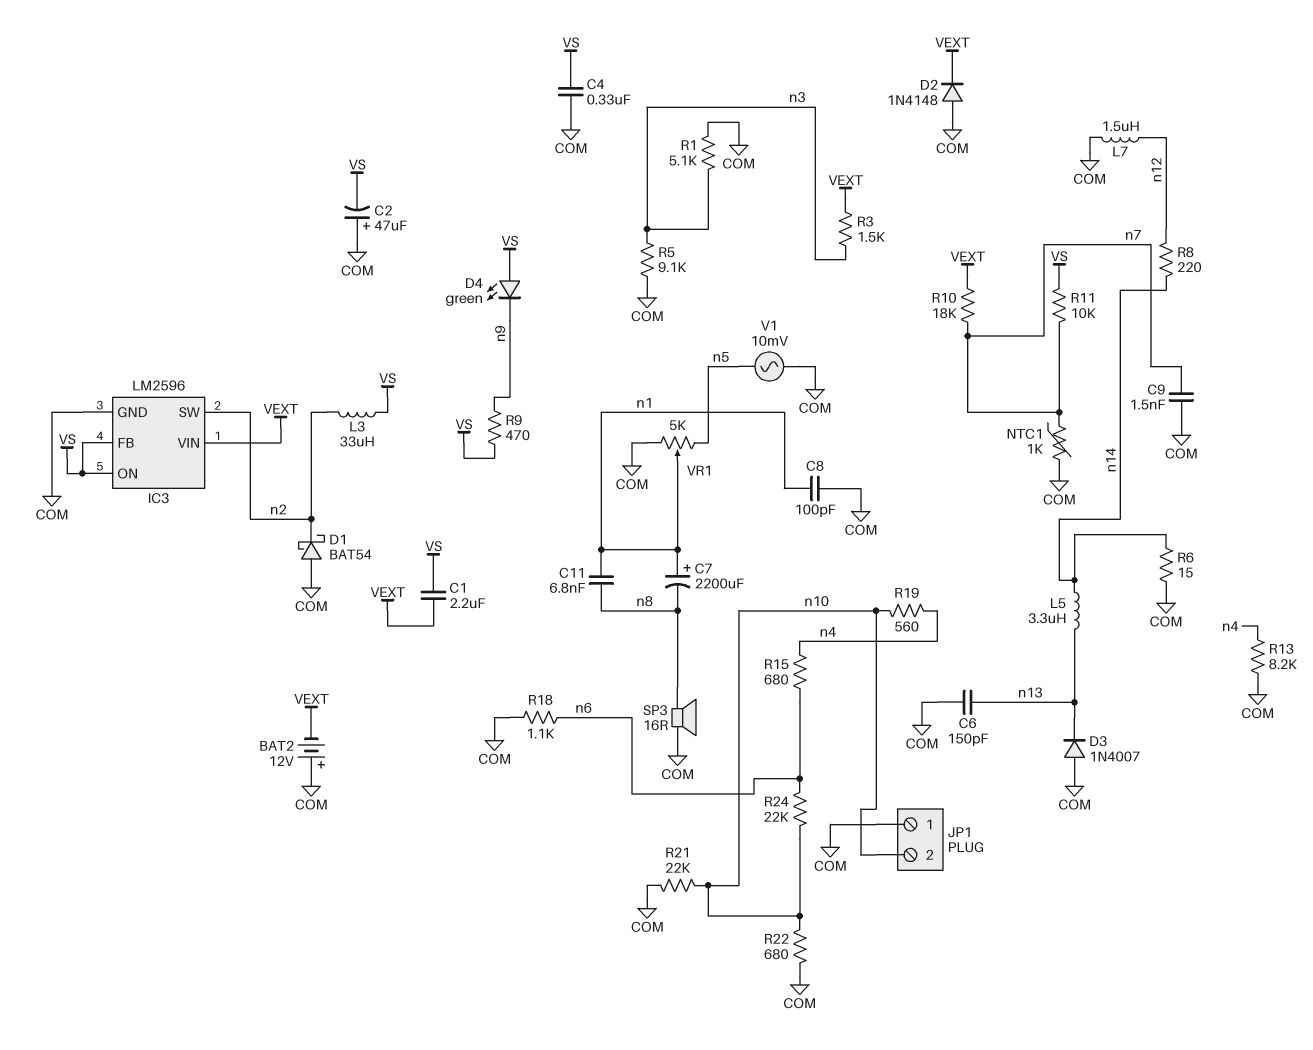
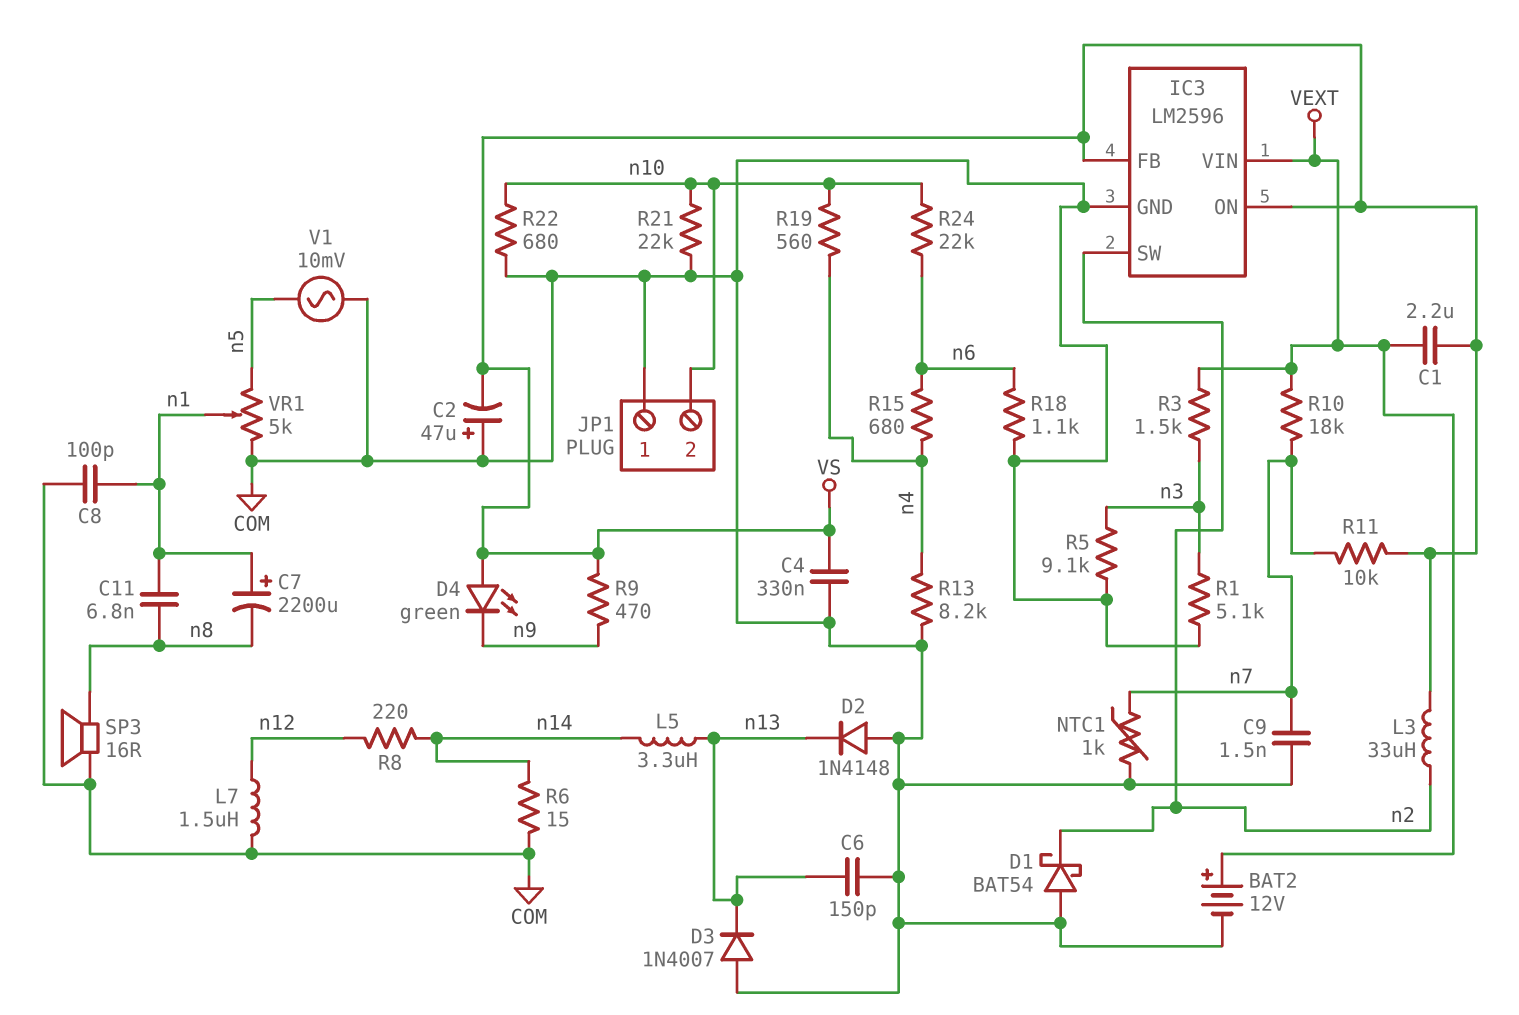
BAT2: 12V (plus COM, minus VEXT) -> 12V (plus VEXT, minus COM)
D2: diode 1N4148 (A COM, K VEXT) -> diode 1N4148 (A COM, K n13)

